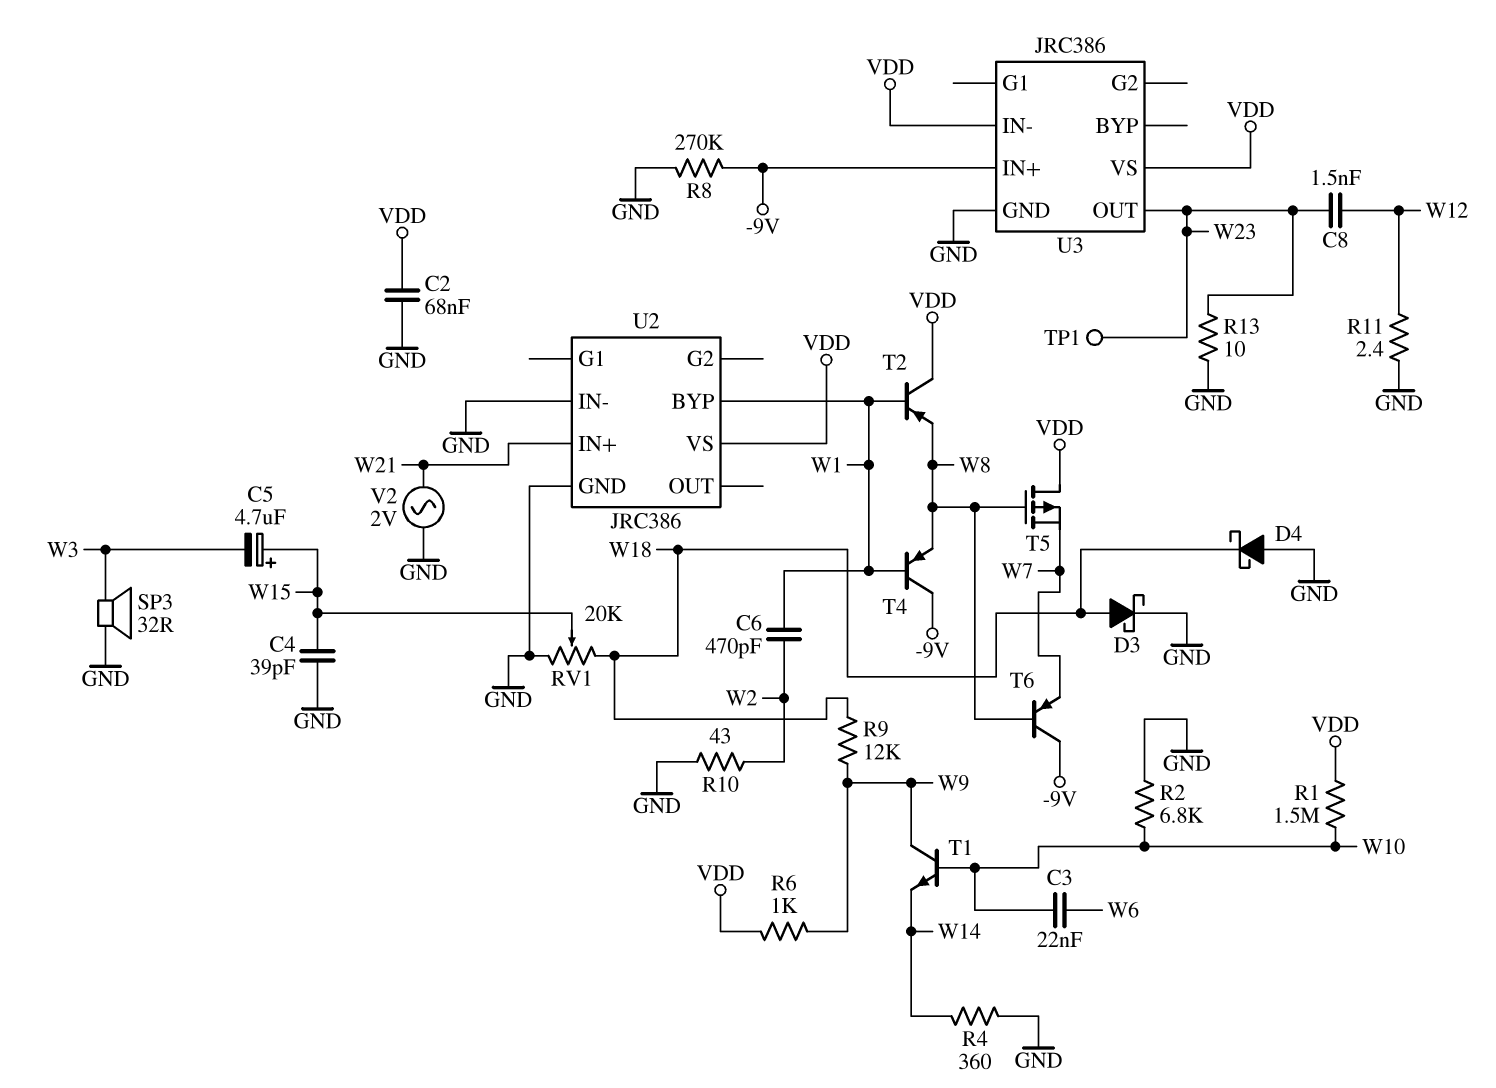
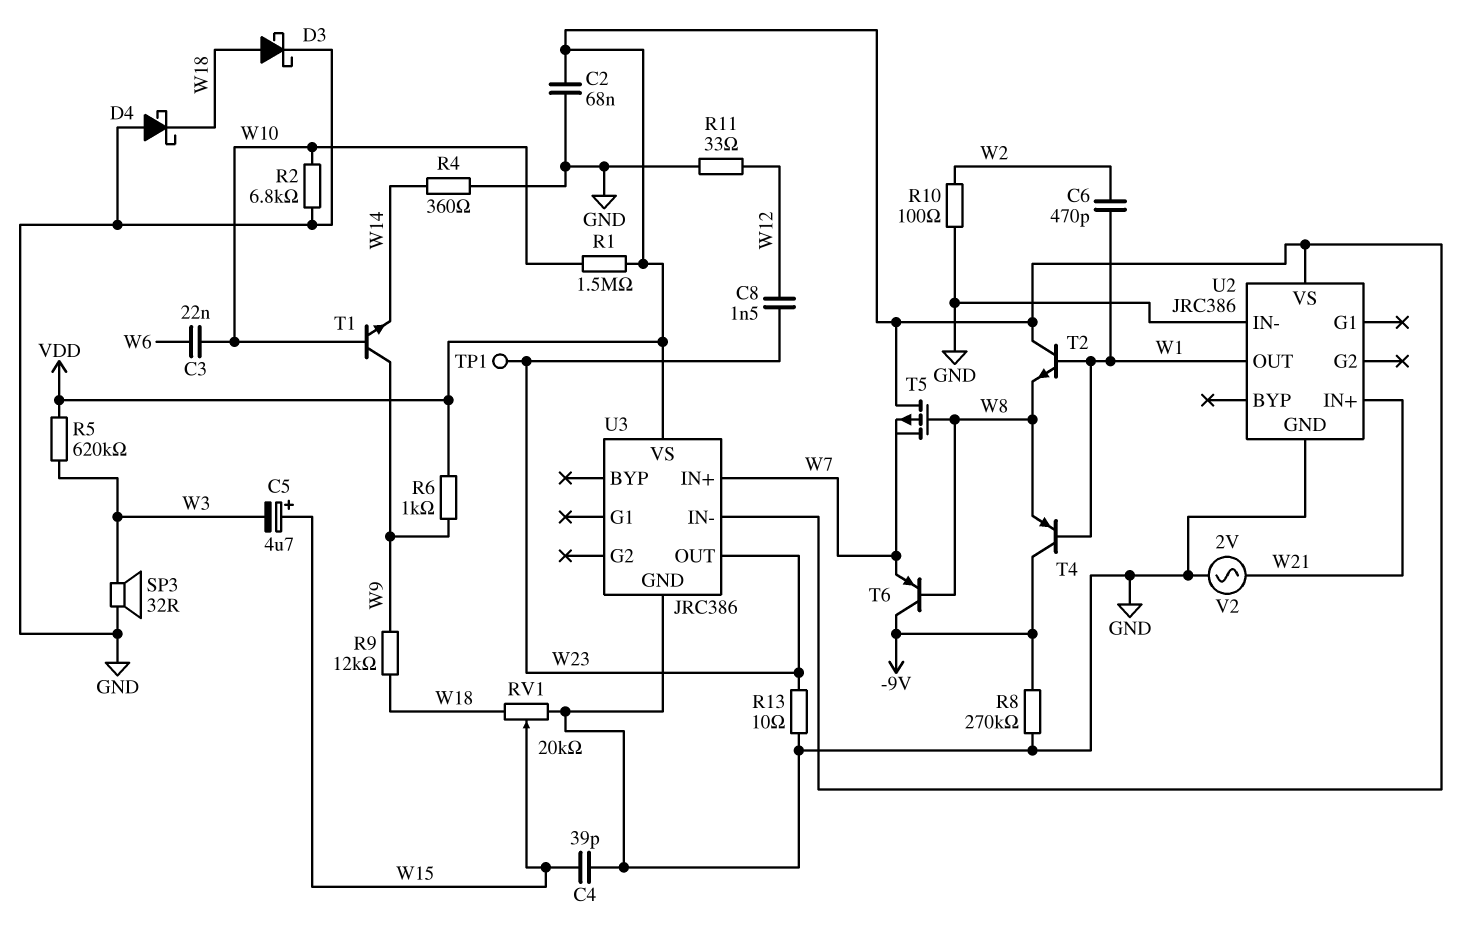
R5: none -> 620k (VDD, W3)
R10: 43 (GND, W2) -> 100 (GND, W2)
R11: 2.4 (GND, W12) -> 33 (GND, W12)
T2: PNP (B W1, C VDD, E W8) -> NPN (B W1, C VDD, E W8)
U2 pin BYP: W1 -> none
U2 pin OUT: none -> W1
U3 pin IN+: -9V -> W7

